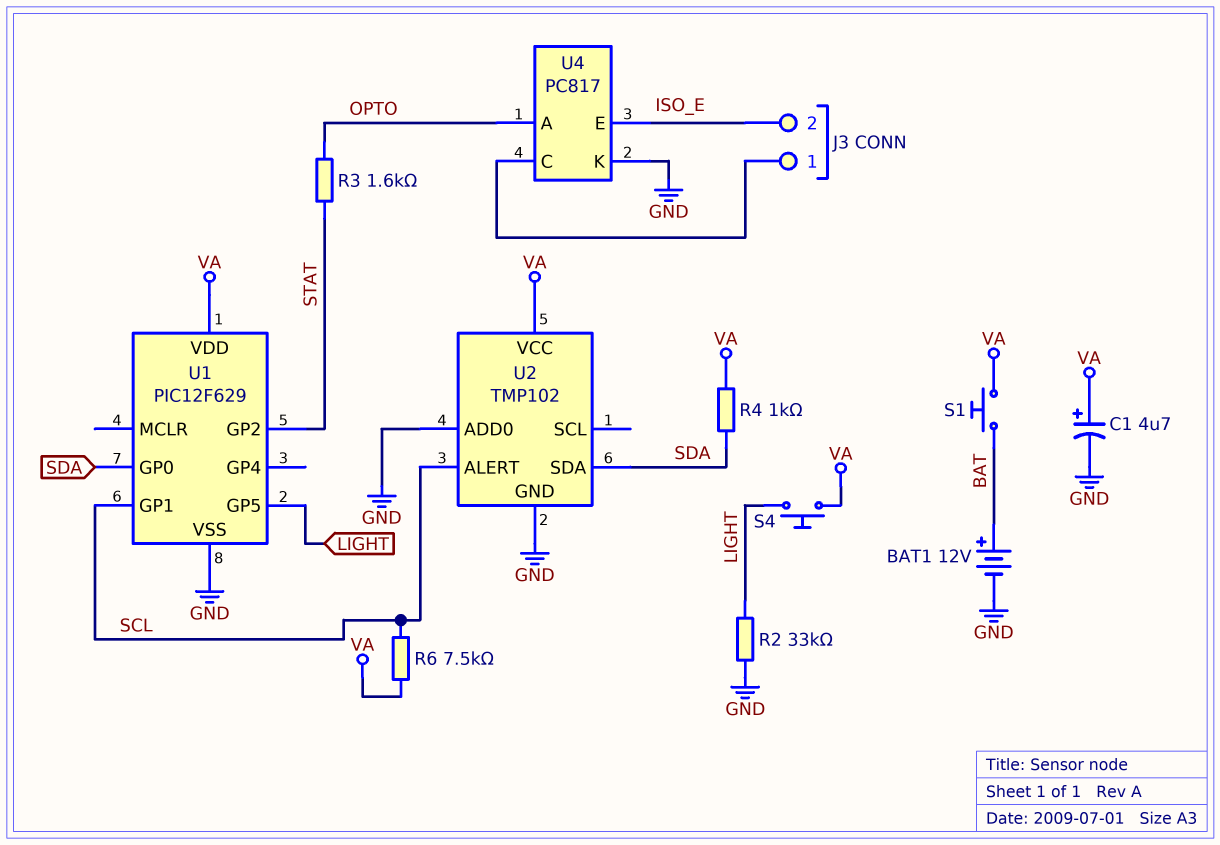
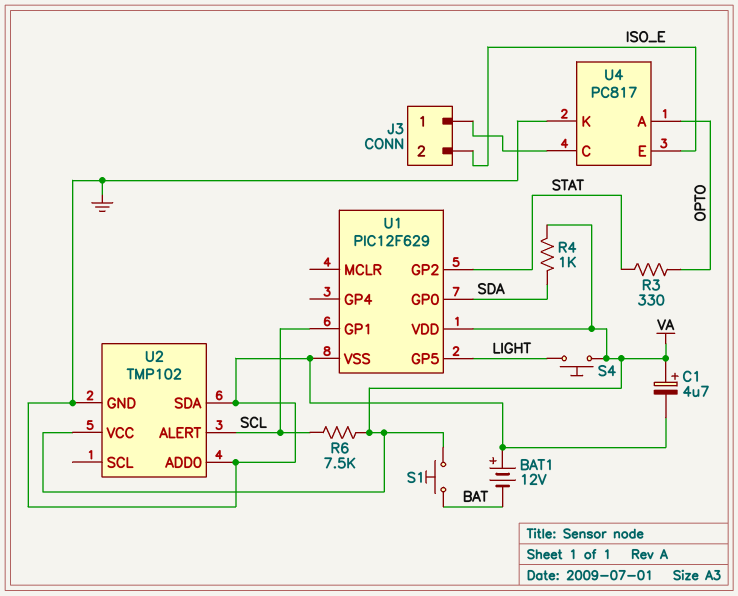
BAT1: 12V (plus BAT, minus GND) -> 12V (plus GND, minus BAT)
R2: 33k (GND, LIGHT) -> none
R3: 1.6k (OPTO, STAT) -> 330 (OPTO, STAT)
U2 pin SDA: SDA -> GND

